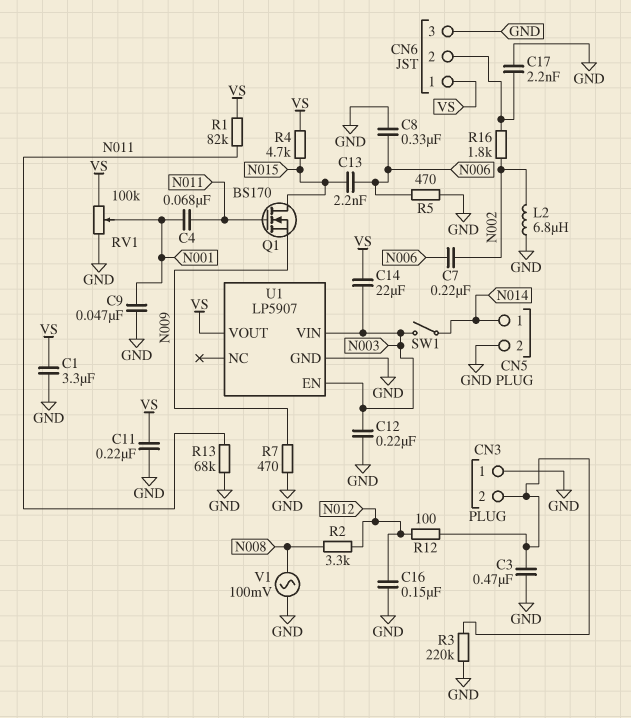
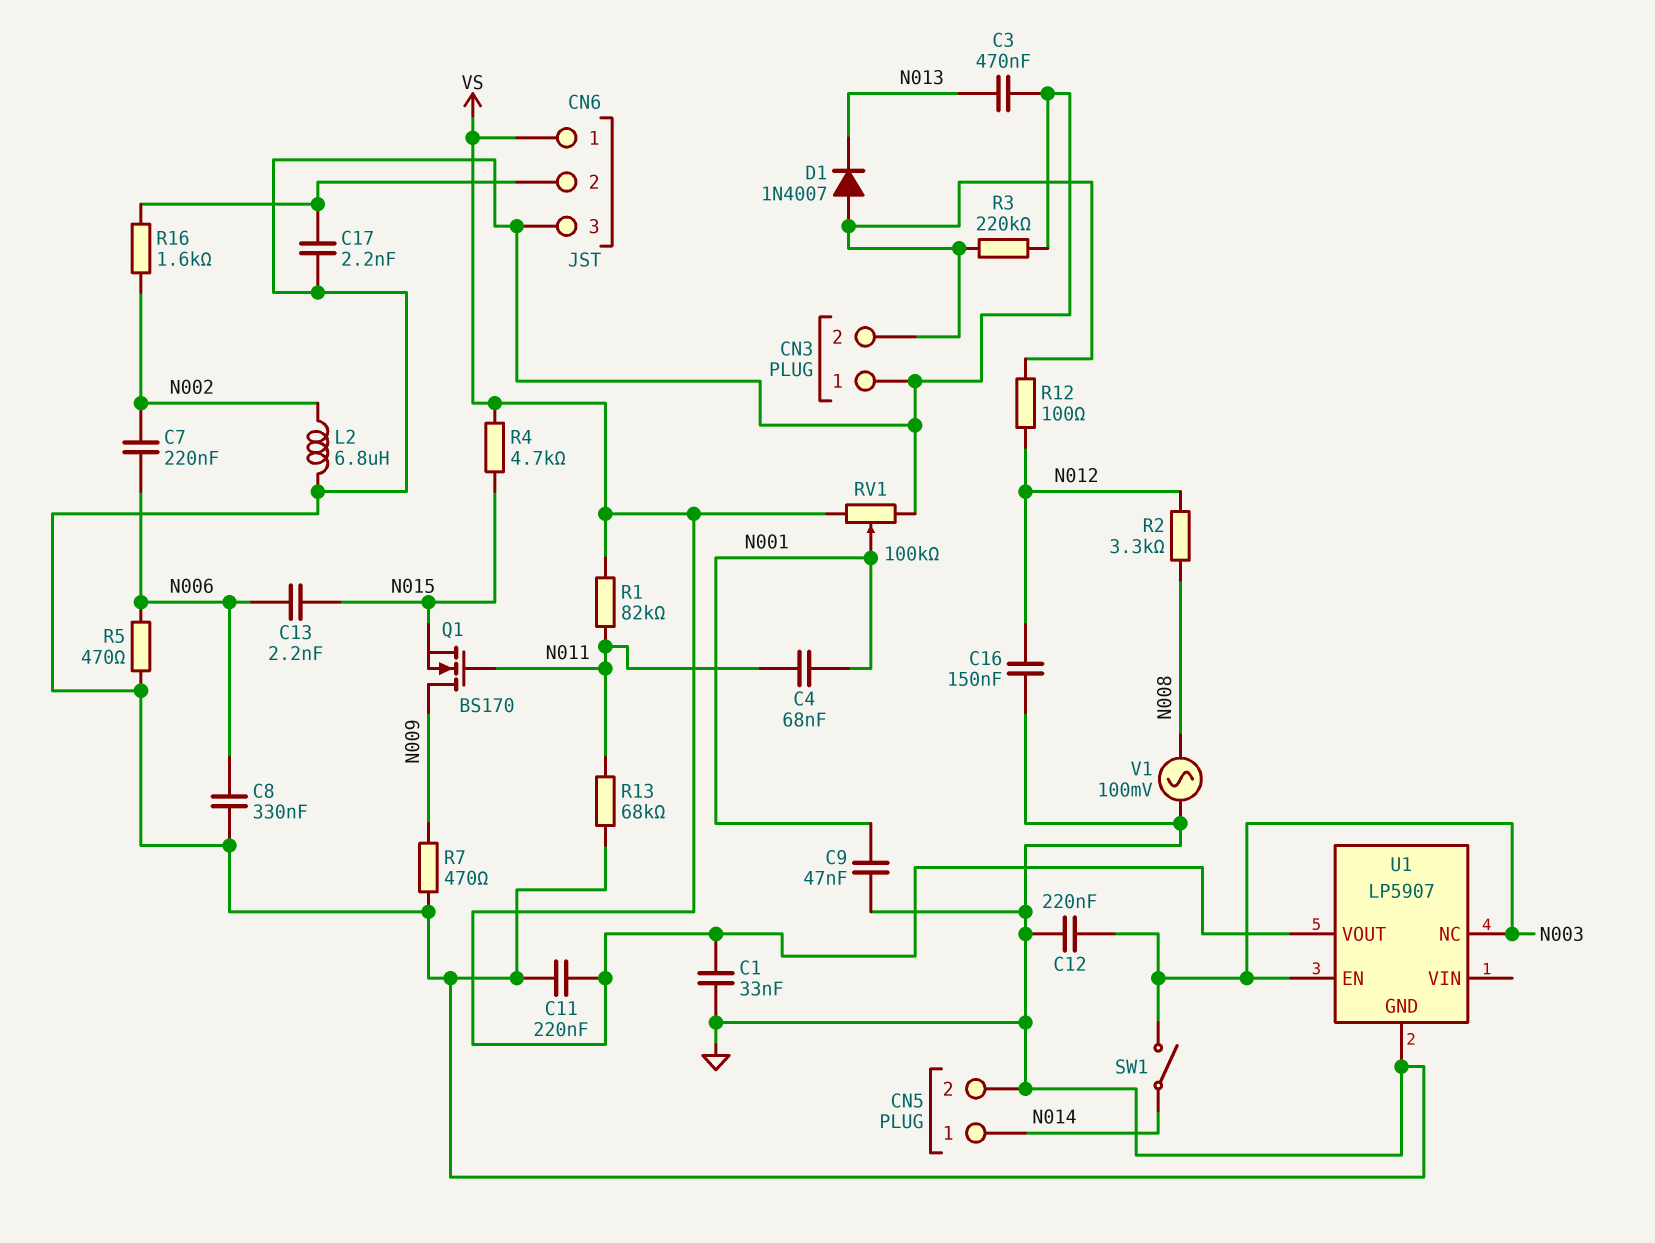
C1: 3.3uF (GND, VS) -> 33nF (GND, VS)
C3: 470nF (CN3/2, GND) -> 470nF (GND, N013)
C14: 22uF (N003, VS) -> none
D1: none -> diode 1N4007 (A CN3/2, K N013)
Q1: NMOS BS170 (G N011, D N015, S N009) -> NMOS BS170 (G N011, D N009, S N015)
R16: 1.8k (CN6/2, N002) -> 1.6k (CN6/2, N002)
U1 pin NC: none -> N003
U1 pin VIN: N003 -> none

